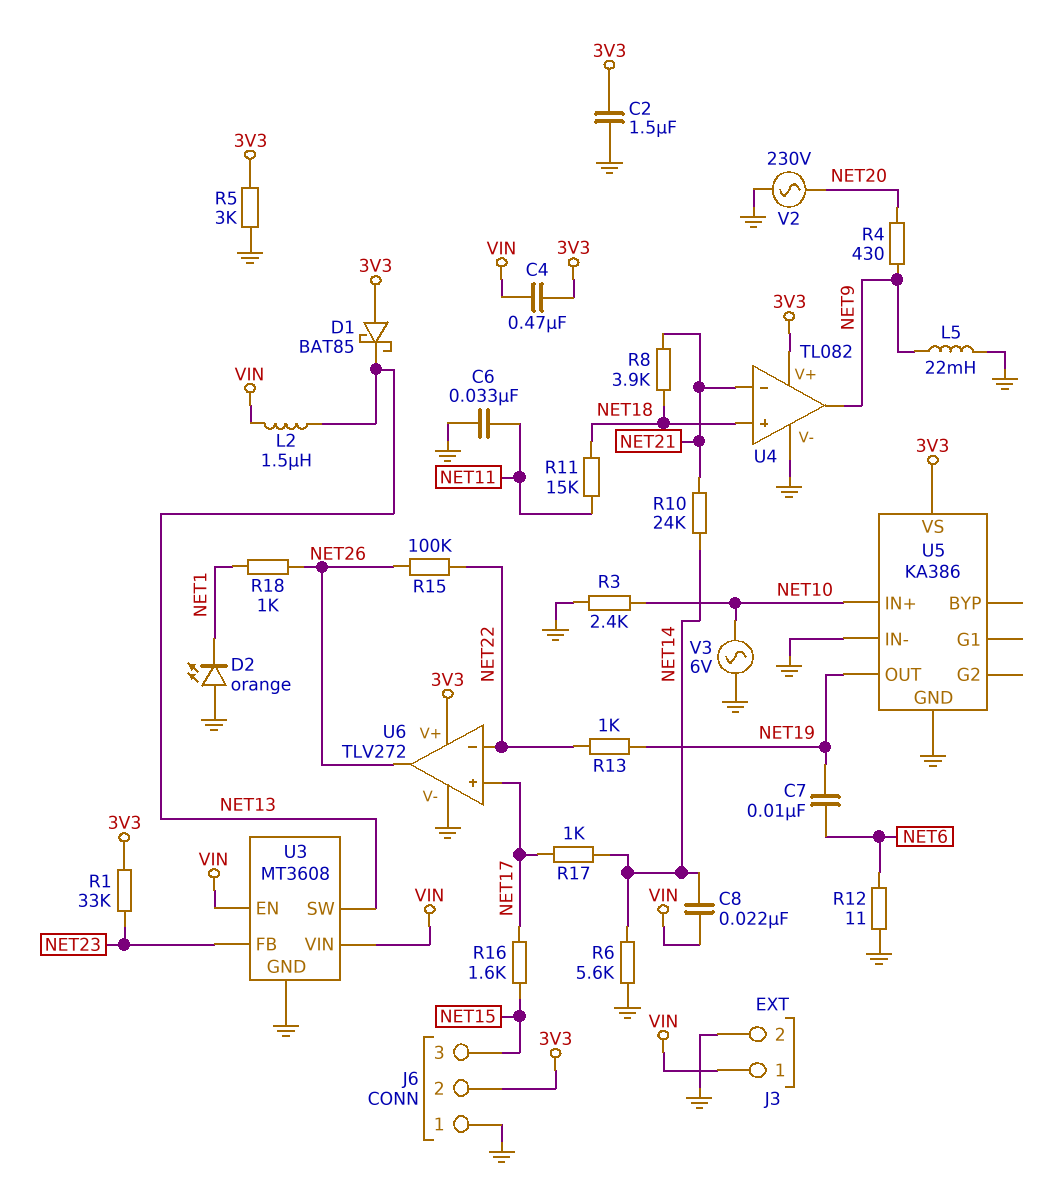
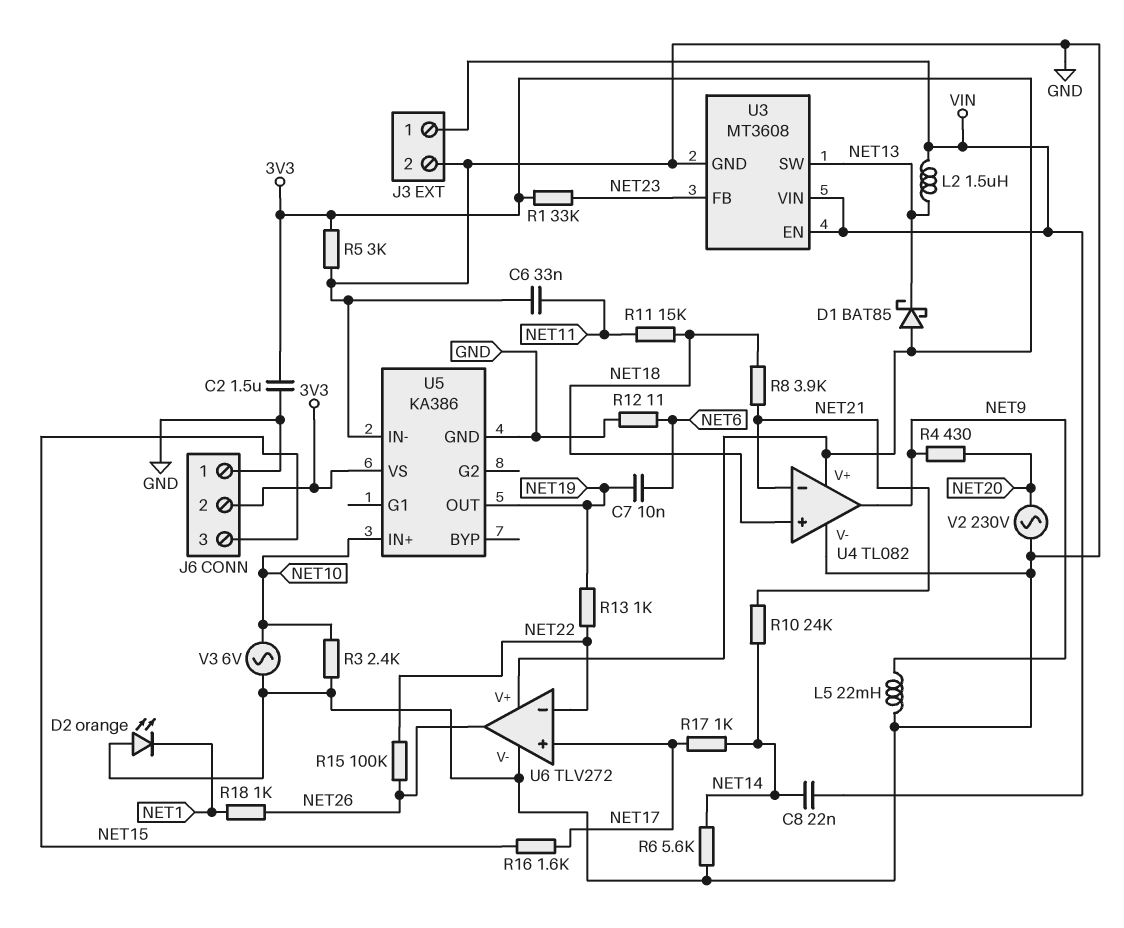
C4: 470nF (3V3, VIN) -> none

